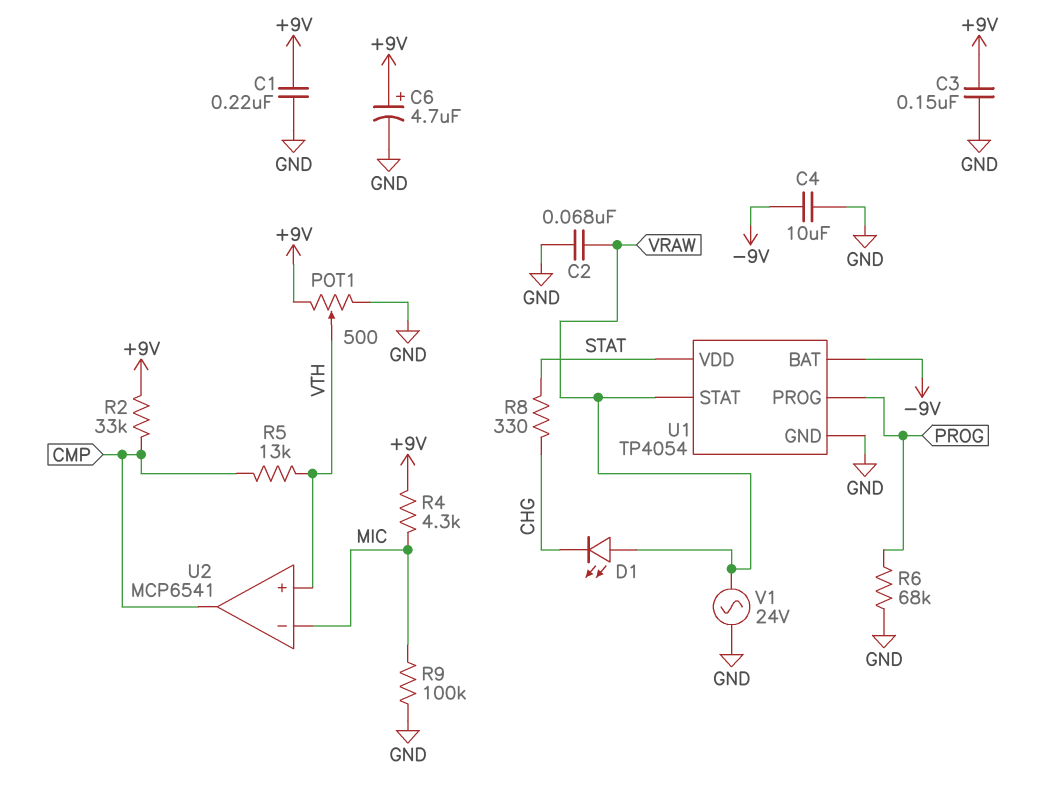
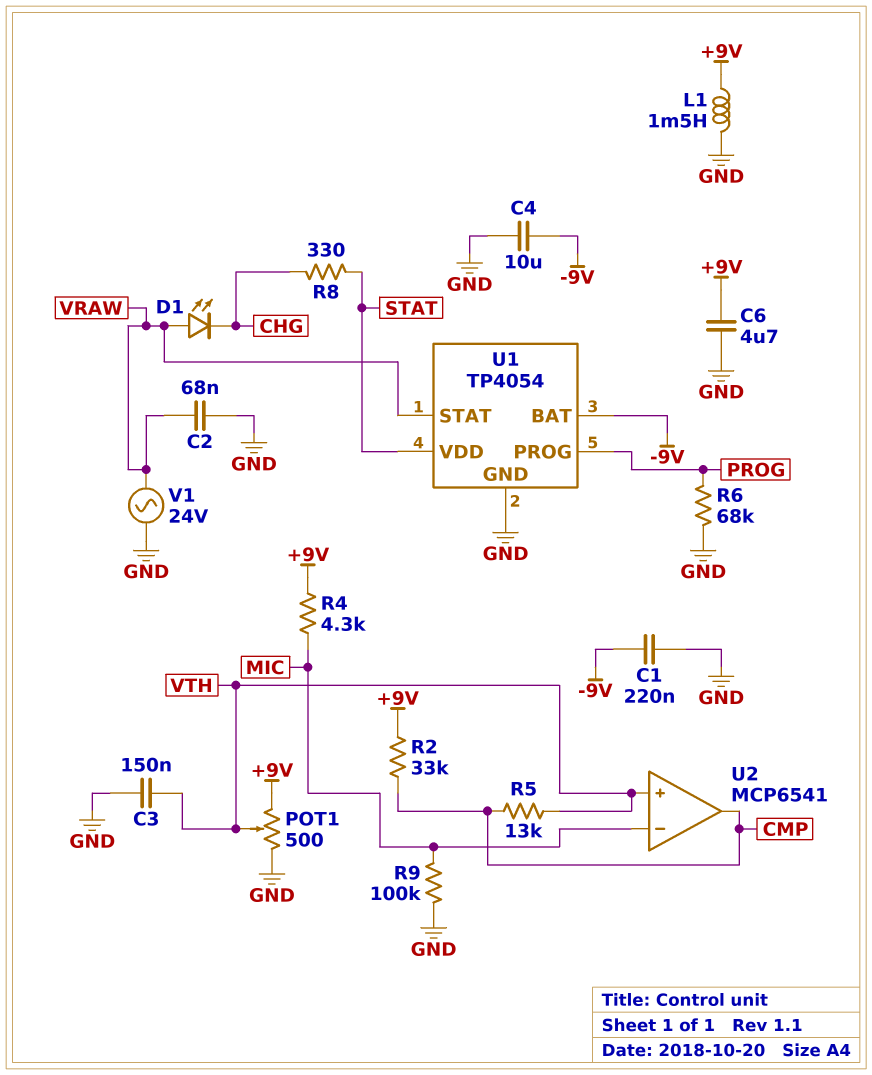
C1: 220nF (+9V, GND) -> 220nF (-9V, GND)
C3: 150nF (+9V, GND) -> 150nF (GND, VTH)
C6: 4.7uF (plus +9V, minus GND) -> 4.7uF (+9V, GND)
L1: none -> 1.5mH (+9V, GND)

